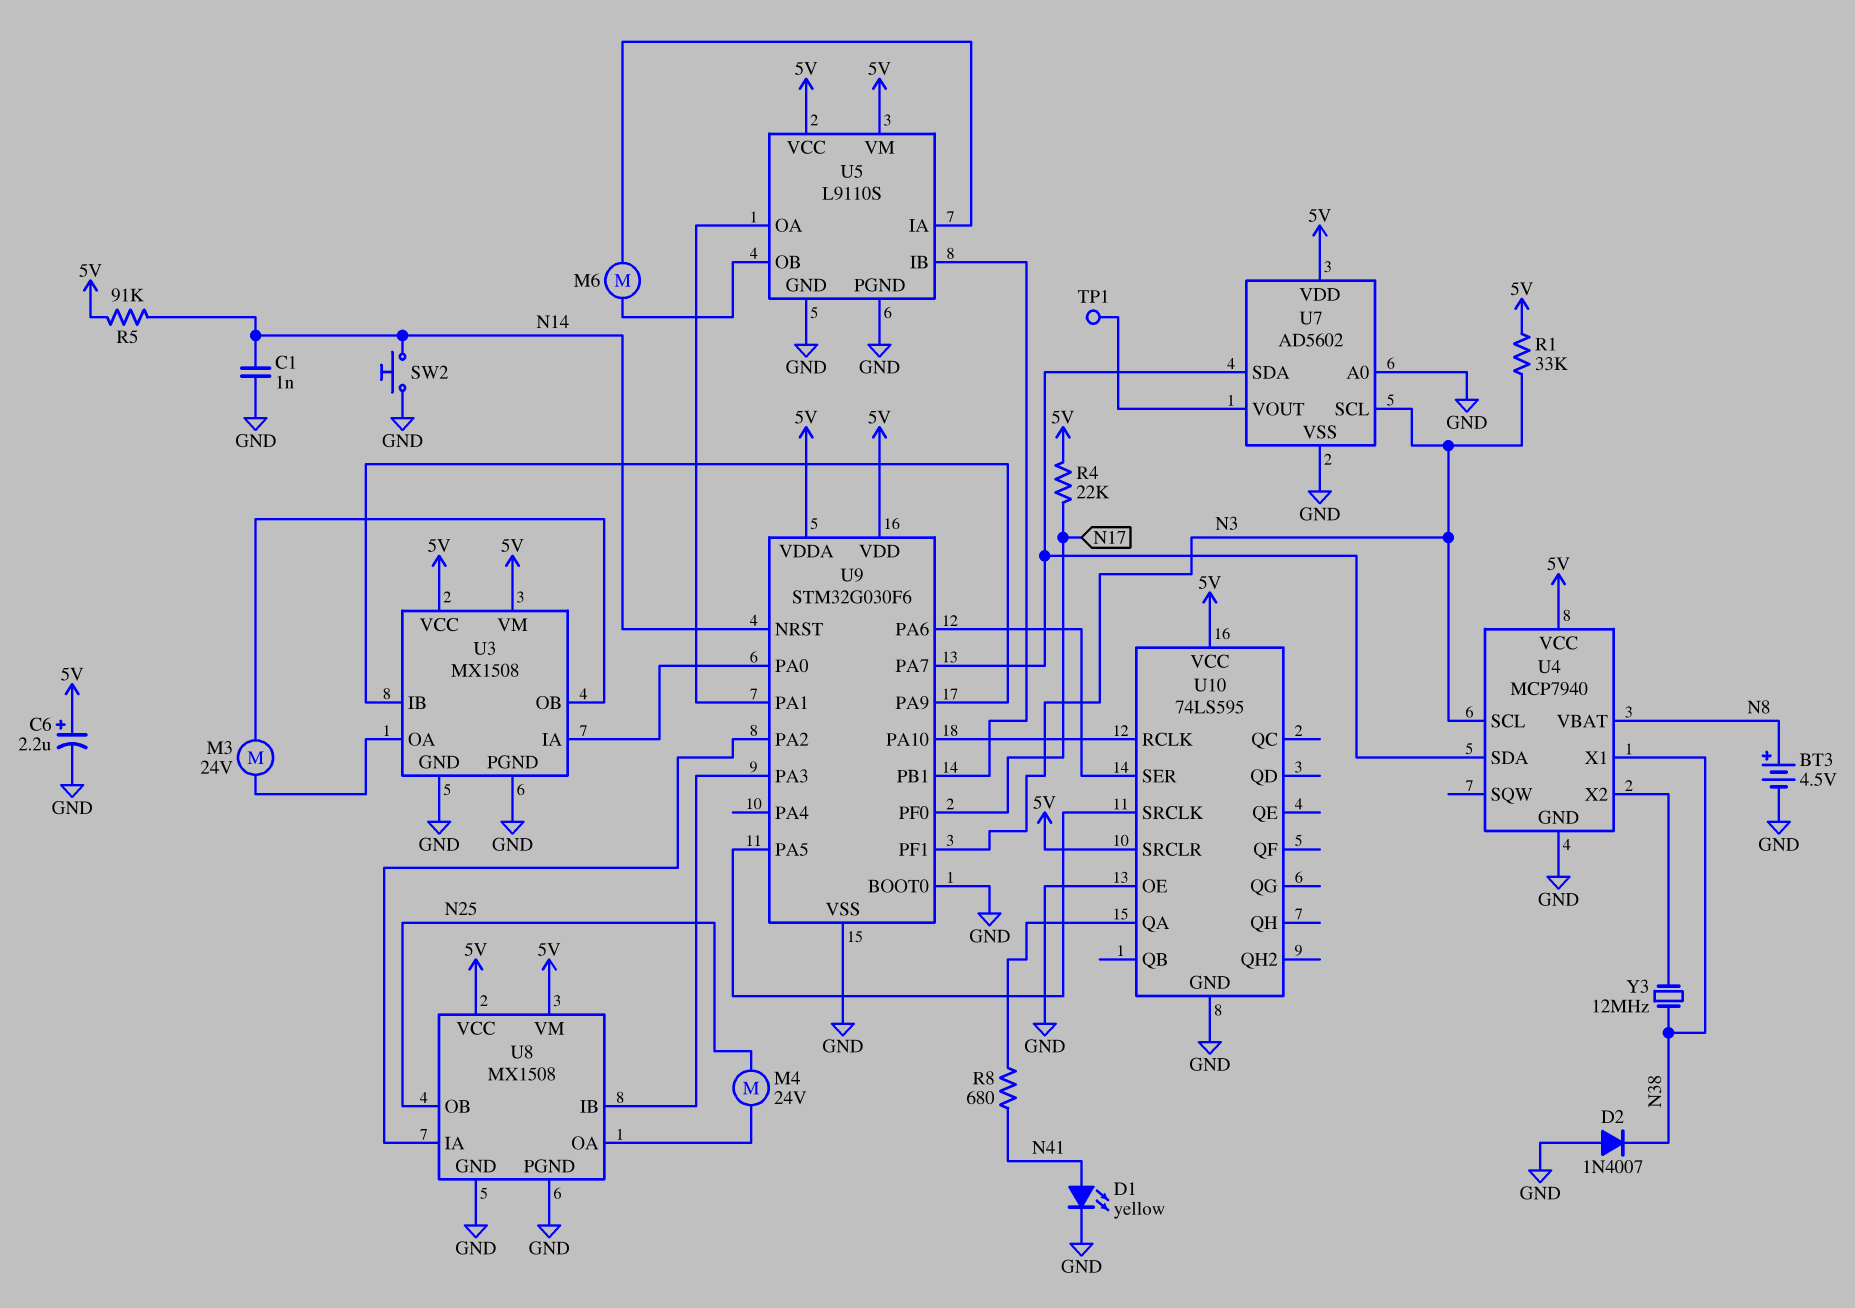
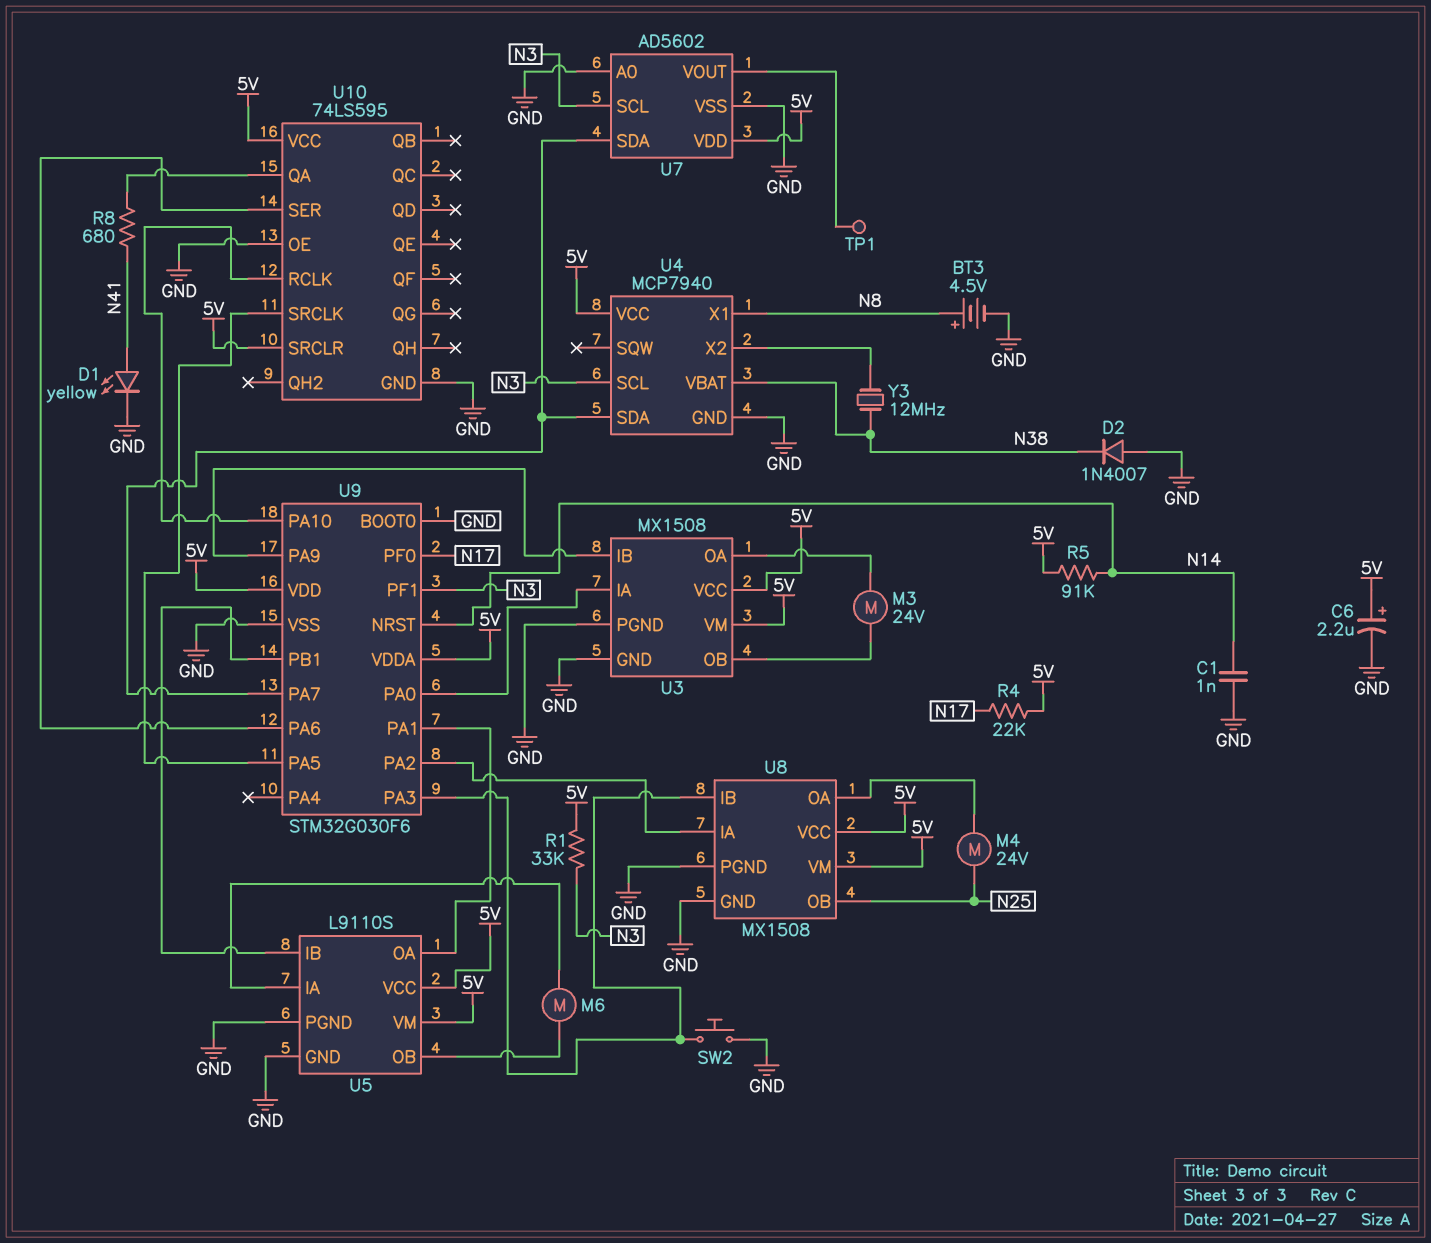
SW2: button (GND, N14) -> button (GND, U8/IB)
U4 pin VBAT: N8 -> N38
U4 pin X1: N38 -> N8

